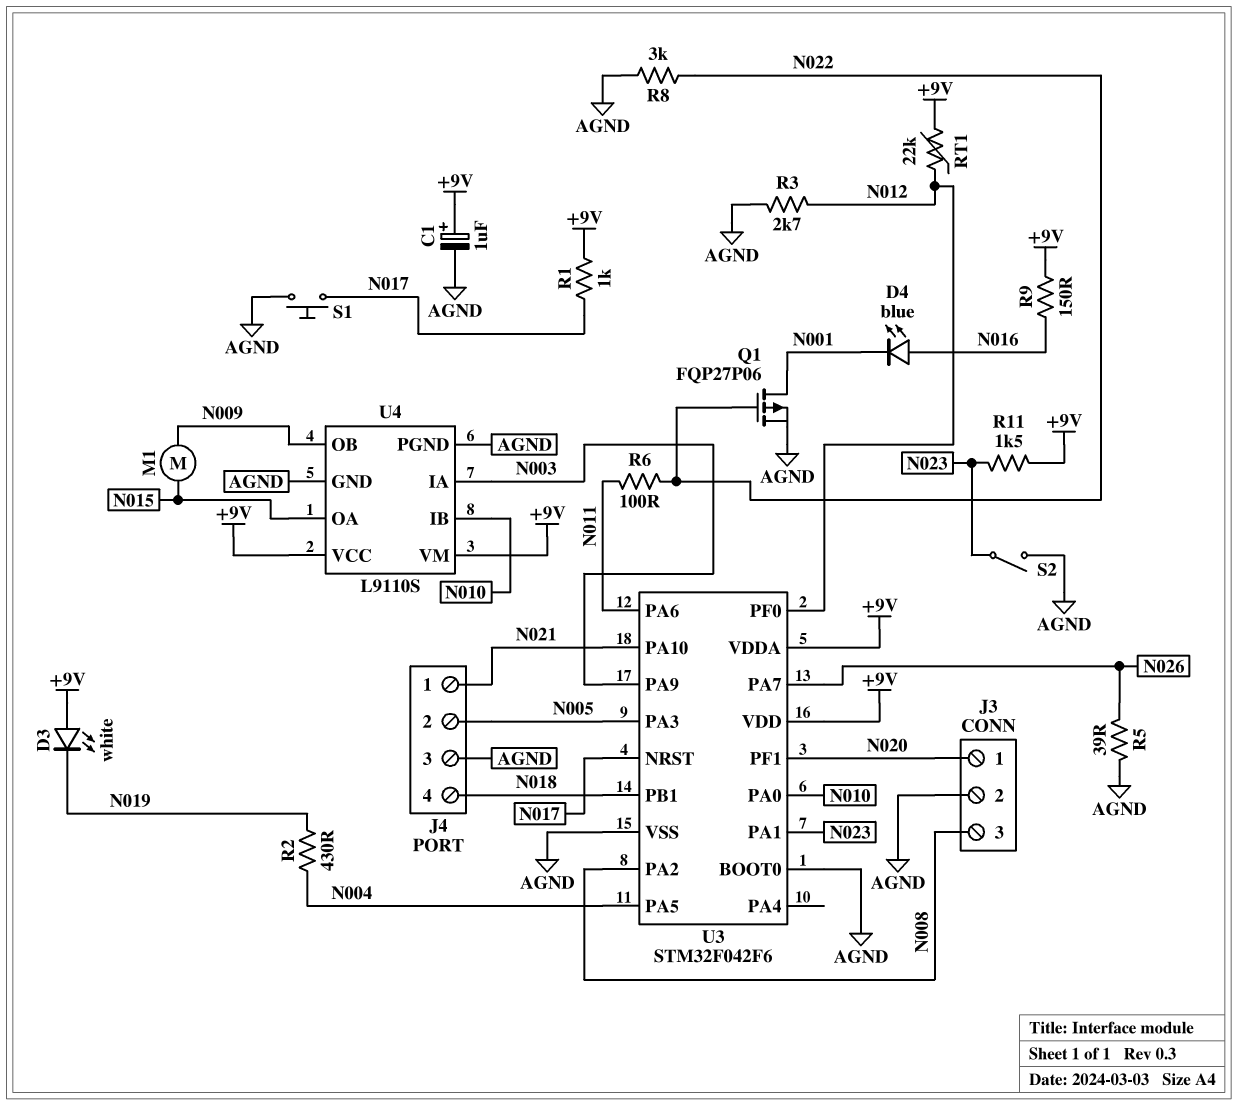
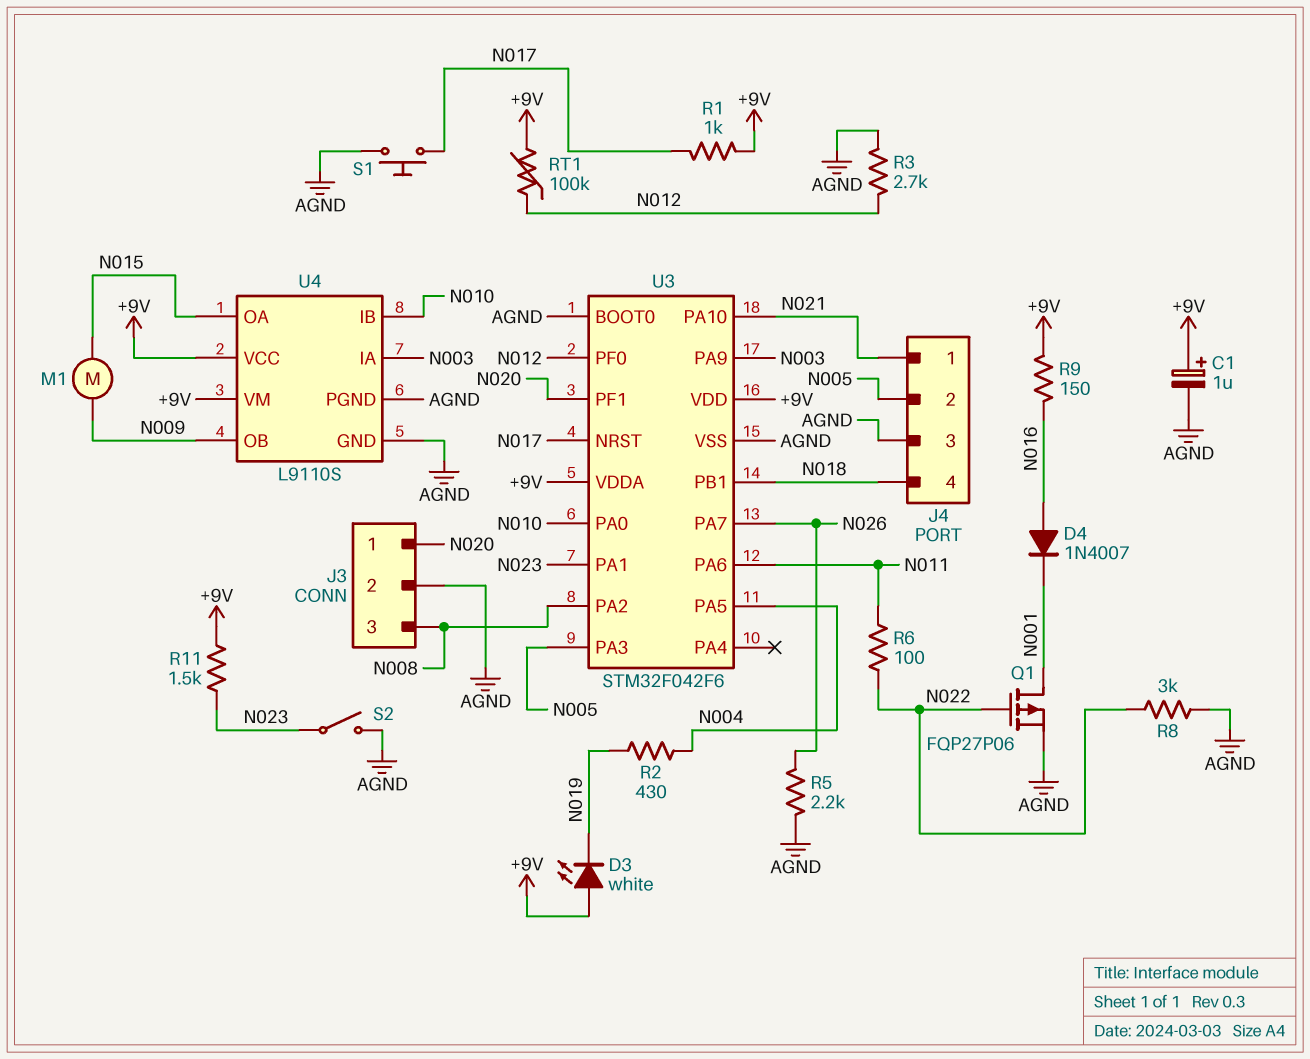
D4: LED blue (A N016, K N001) -> diode 1N4007 (A N016, K N001)
R5: 39 (AGND, N026) -> 2.2k (AGND, N026)
RT1: 22k (+9V, N012) -> 100k (+9V, N012)

